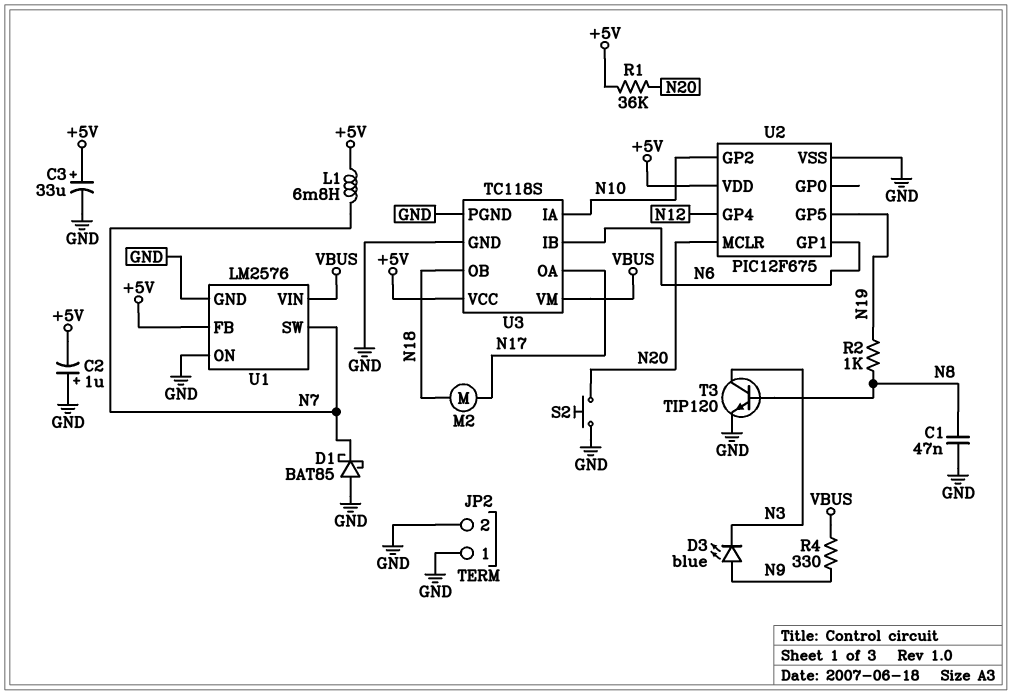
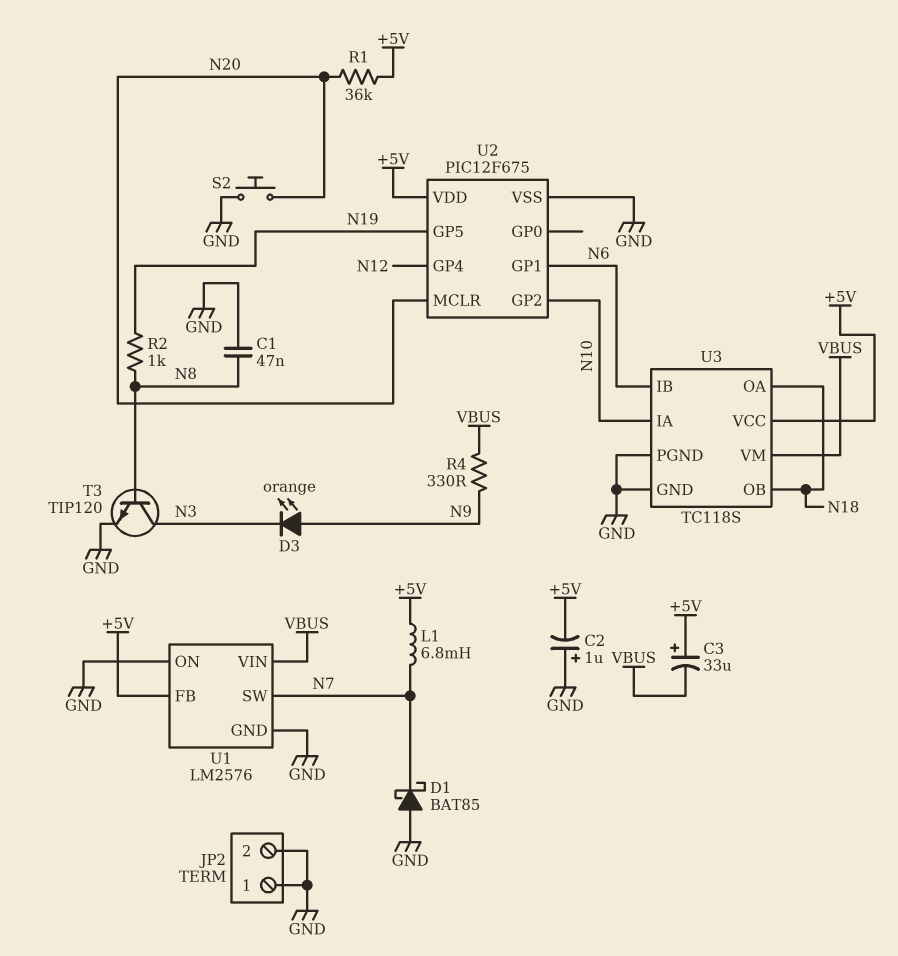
C3: 33uF (plus +5V, minus GND) -> 33uF (plus +5V, minus VBUS)
D3: LED blue (A N9, K N3) -> LED orange (A N9, K N3)
M2: motor (N17, N18) -> none
U3 pin OA: N17 -> N18

